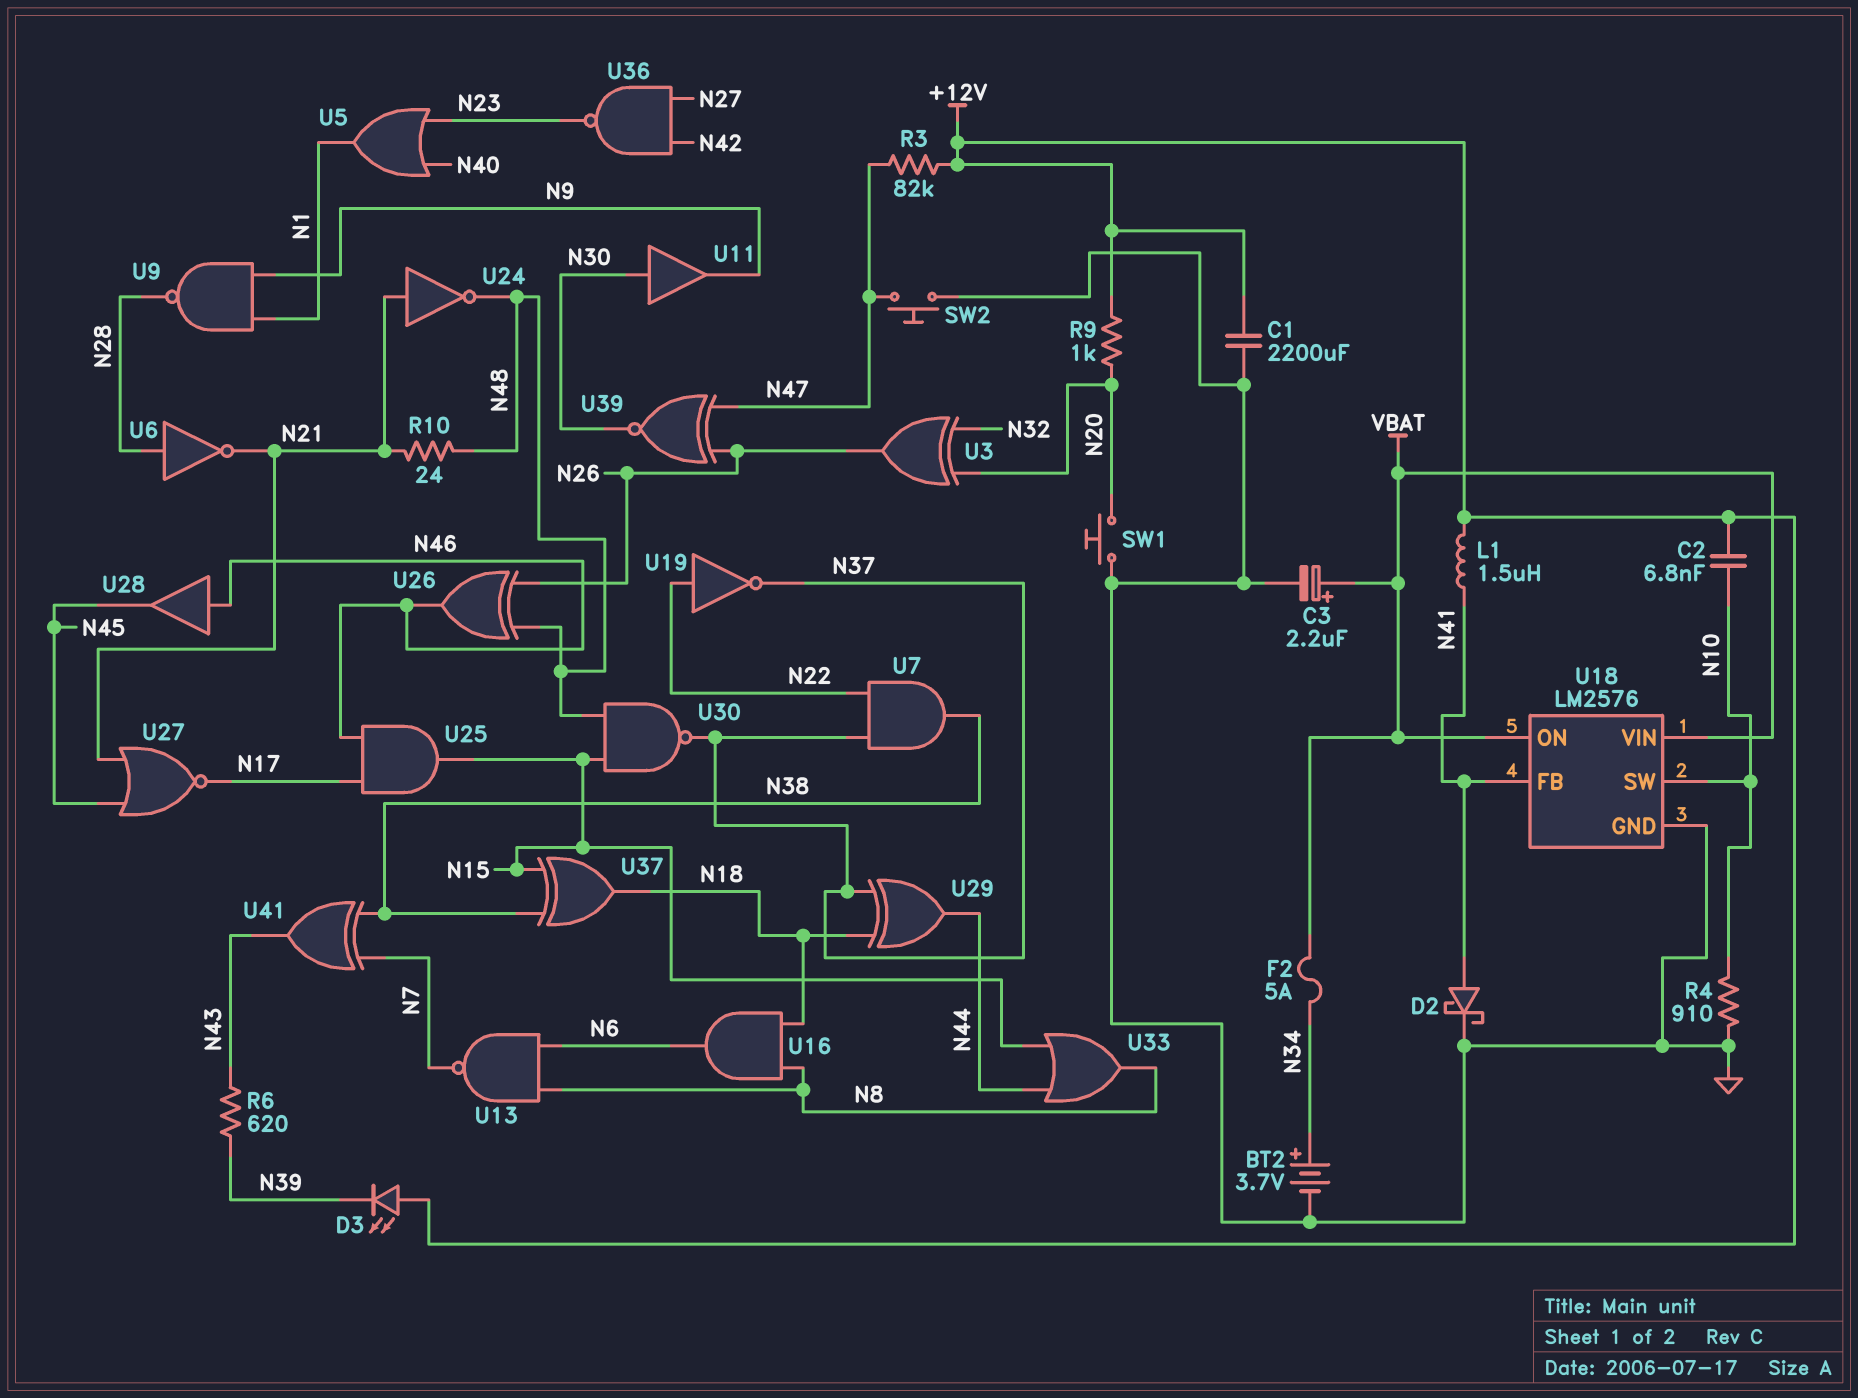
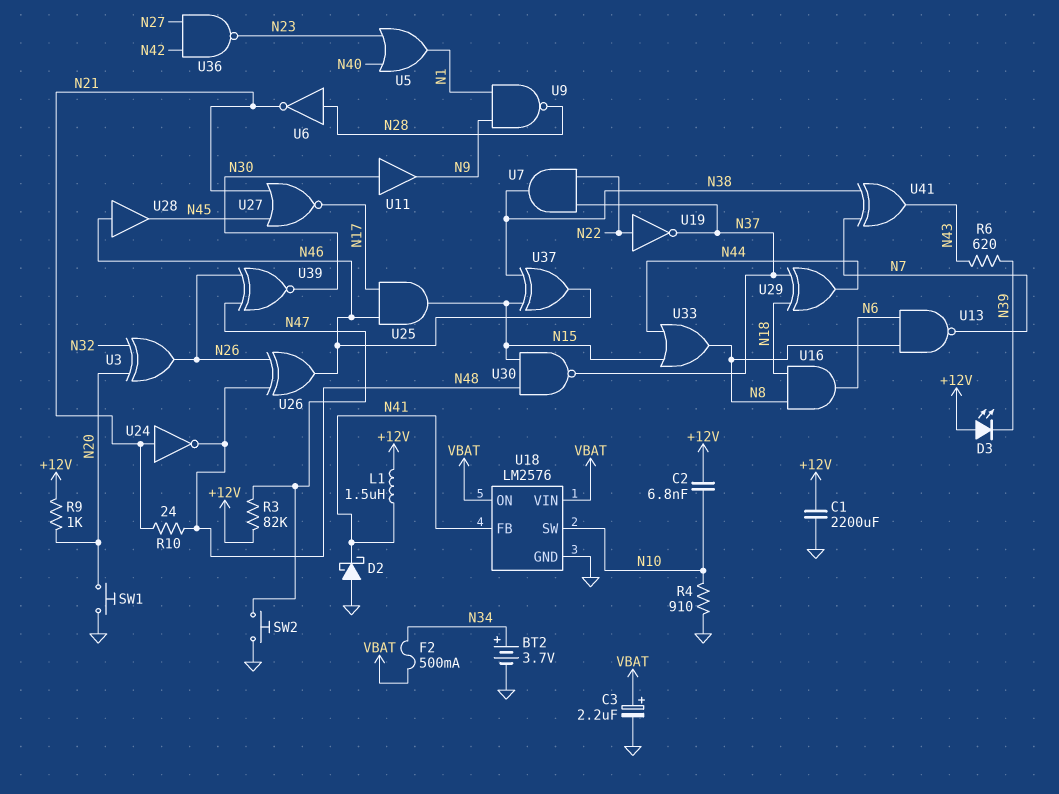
D2: schottky (A N41, K GND) -> schottky (A GND, K N41)
F2: 5A (N34, VBAT) -> 500mA (N34, VBAT)
U37: XOR (in N15, in N38, out N18) -> XOR (in N15, in N38, out N46)

